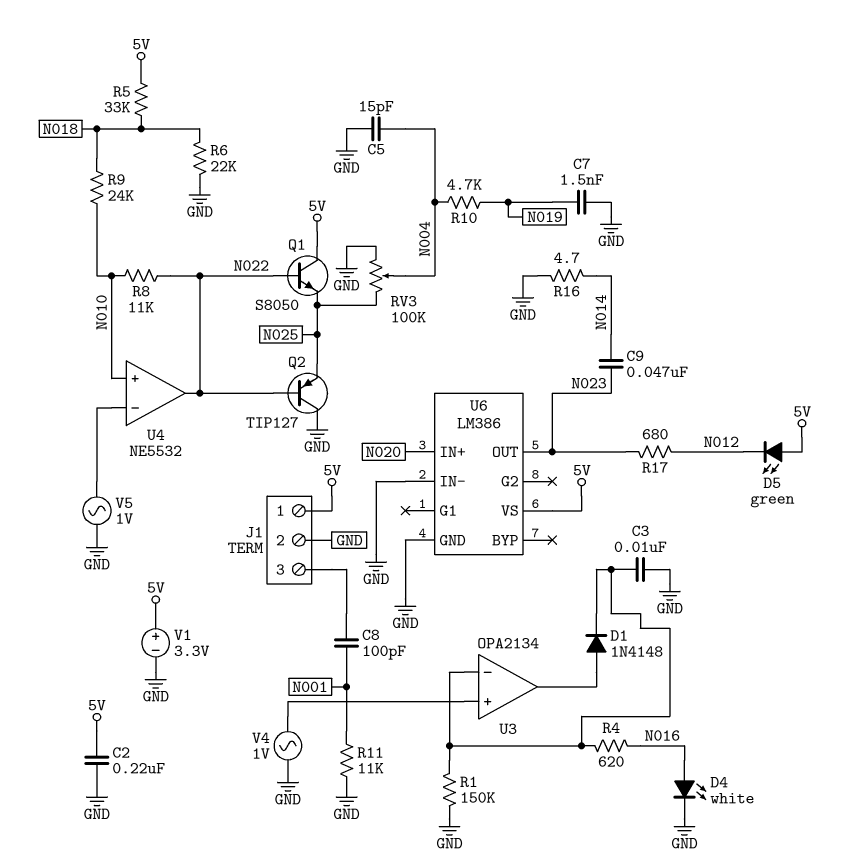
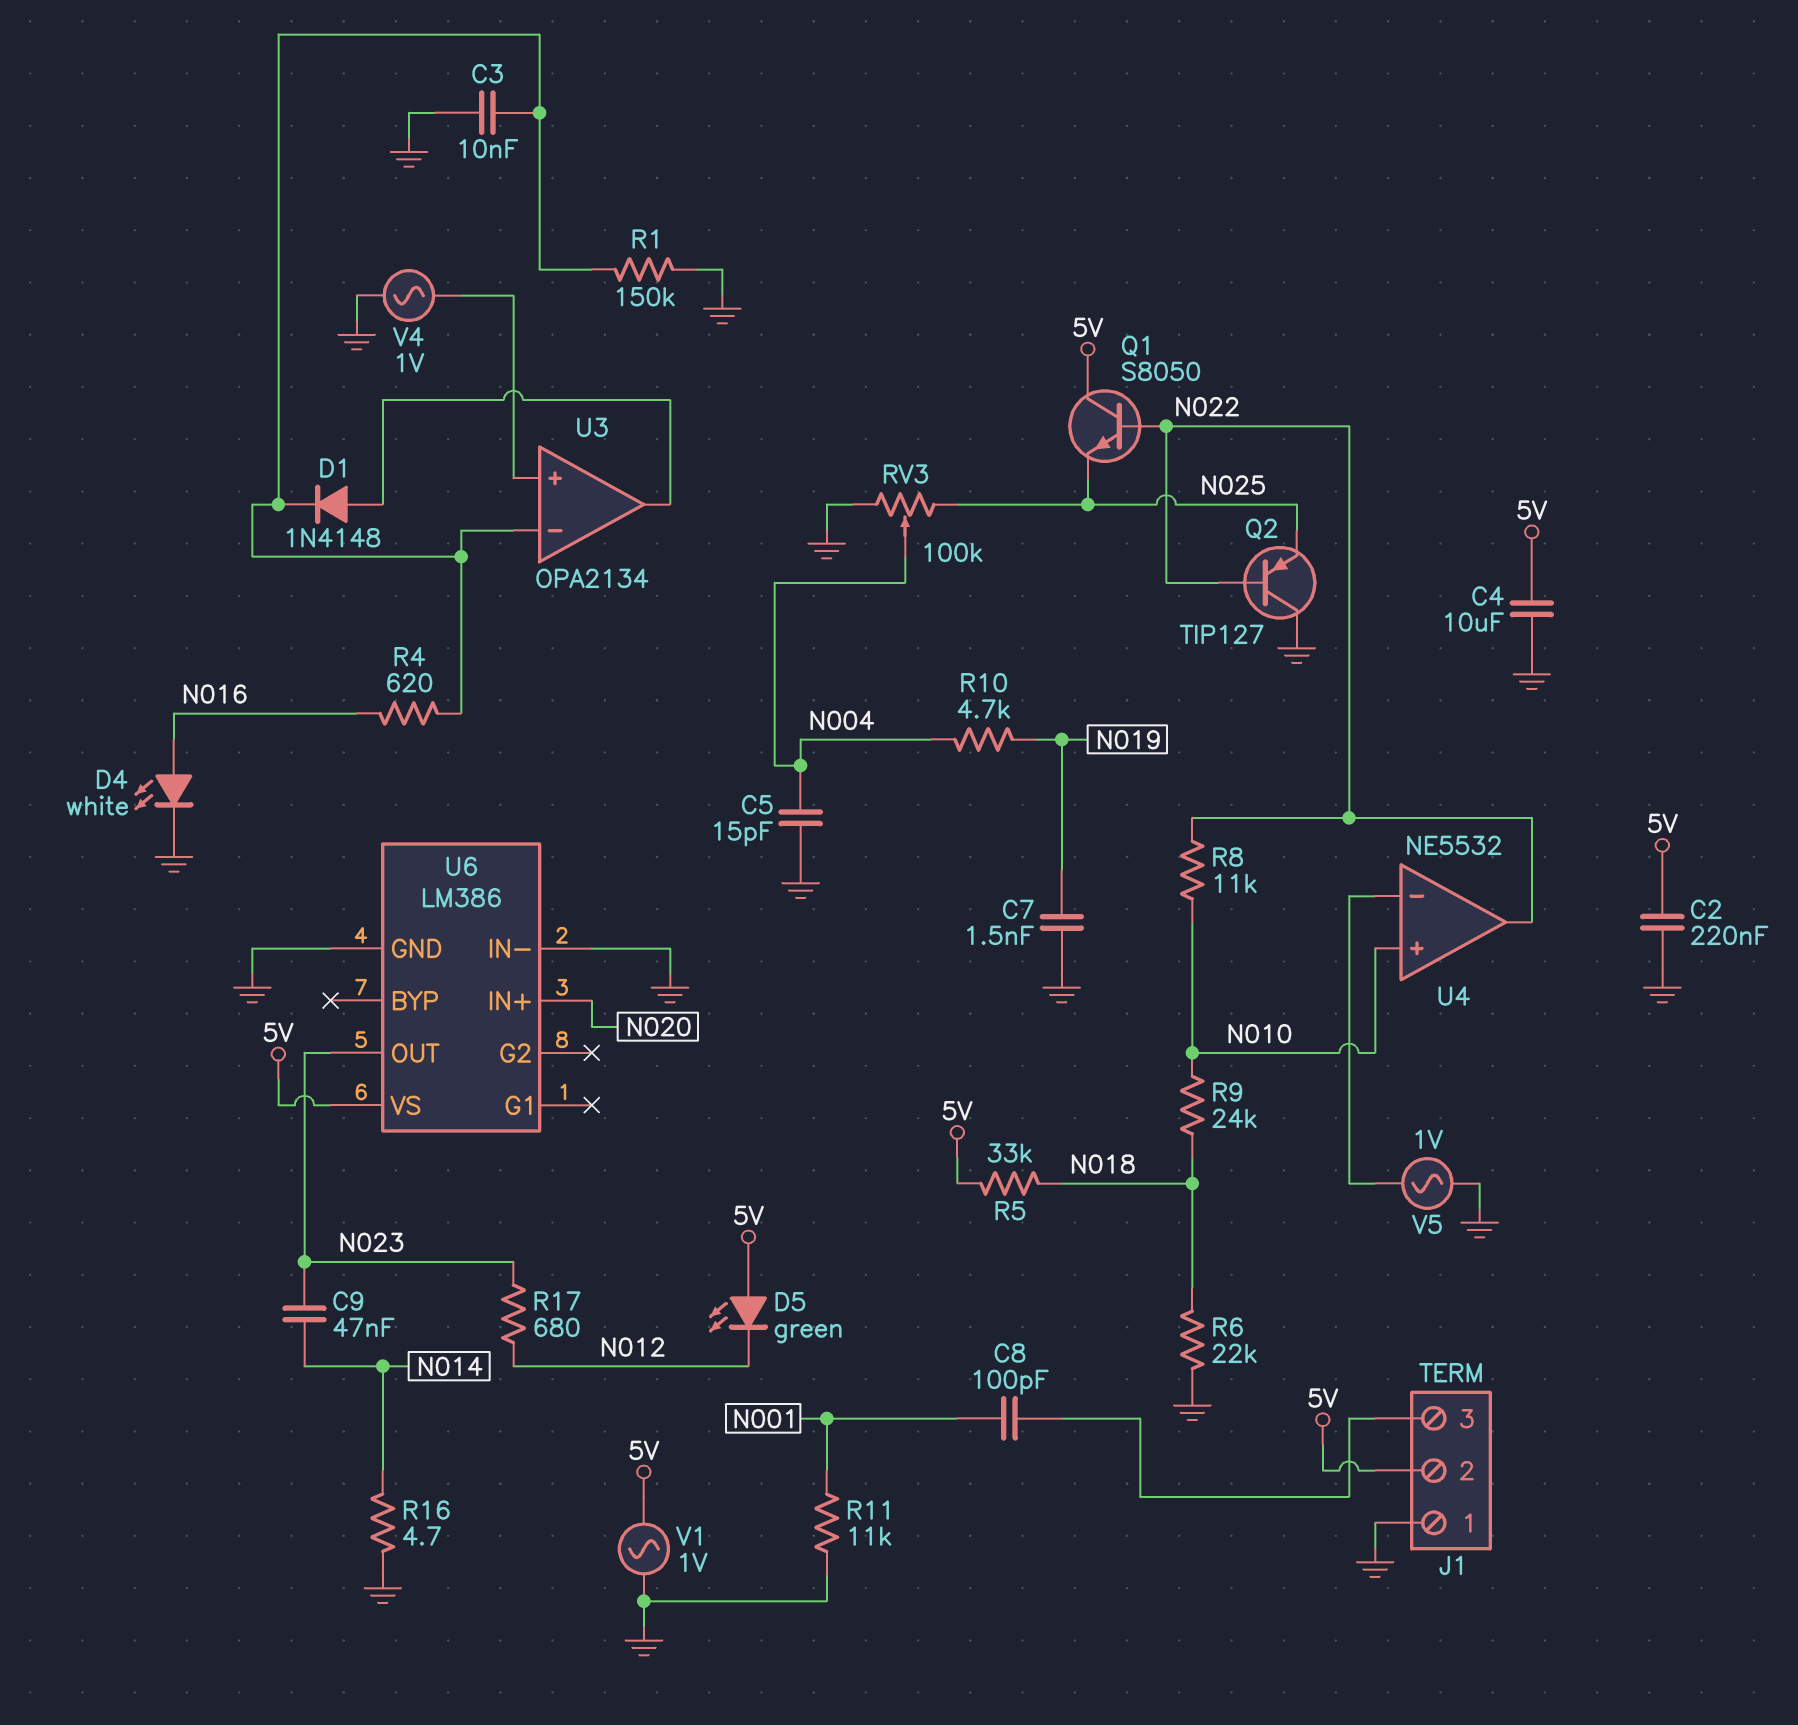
C4: none -> 10uF (5V, GND)
J1 pin 1: 5V -> GND
J1 pin 2: GND -> 5V
V1: 3.3V (plus 5V, minus GND) -> AC 1V (5V, GND)

